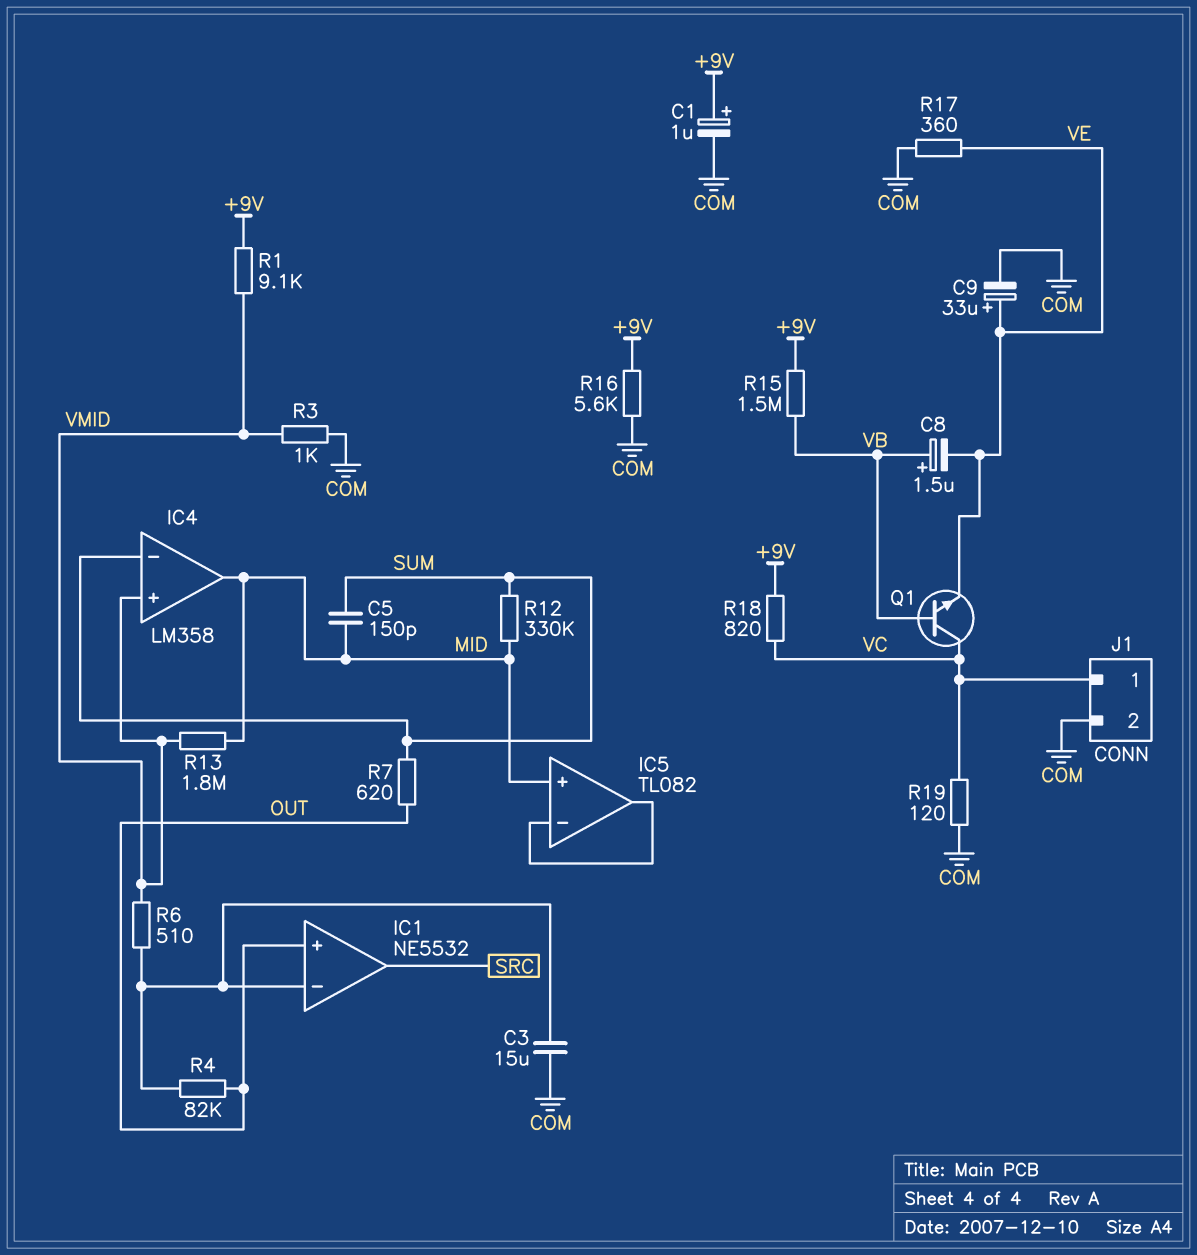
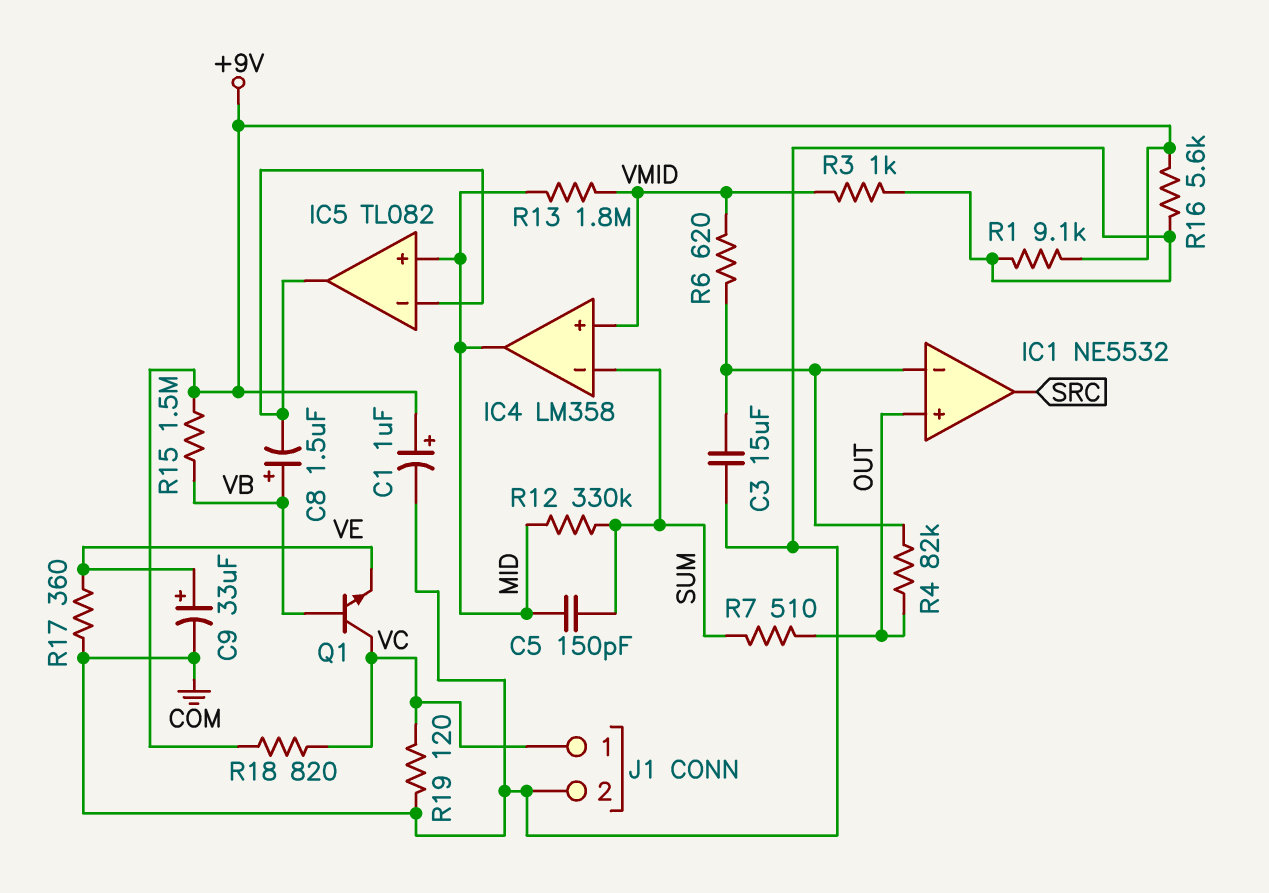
C8: 1.5uF (plus VB, minus VE) -> 1.5uF (plus VB, minus IC5/in-)
R1: 9.1k (+9V, VMID) -> 9.1k (+9V, COM)
R6: 510 (IC1/in-, VMID) -> 620 (IC1/in-, VMID)
R7: 620 (OUT, SUM) -> 510 (OUT, SUM)

